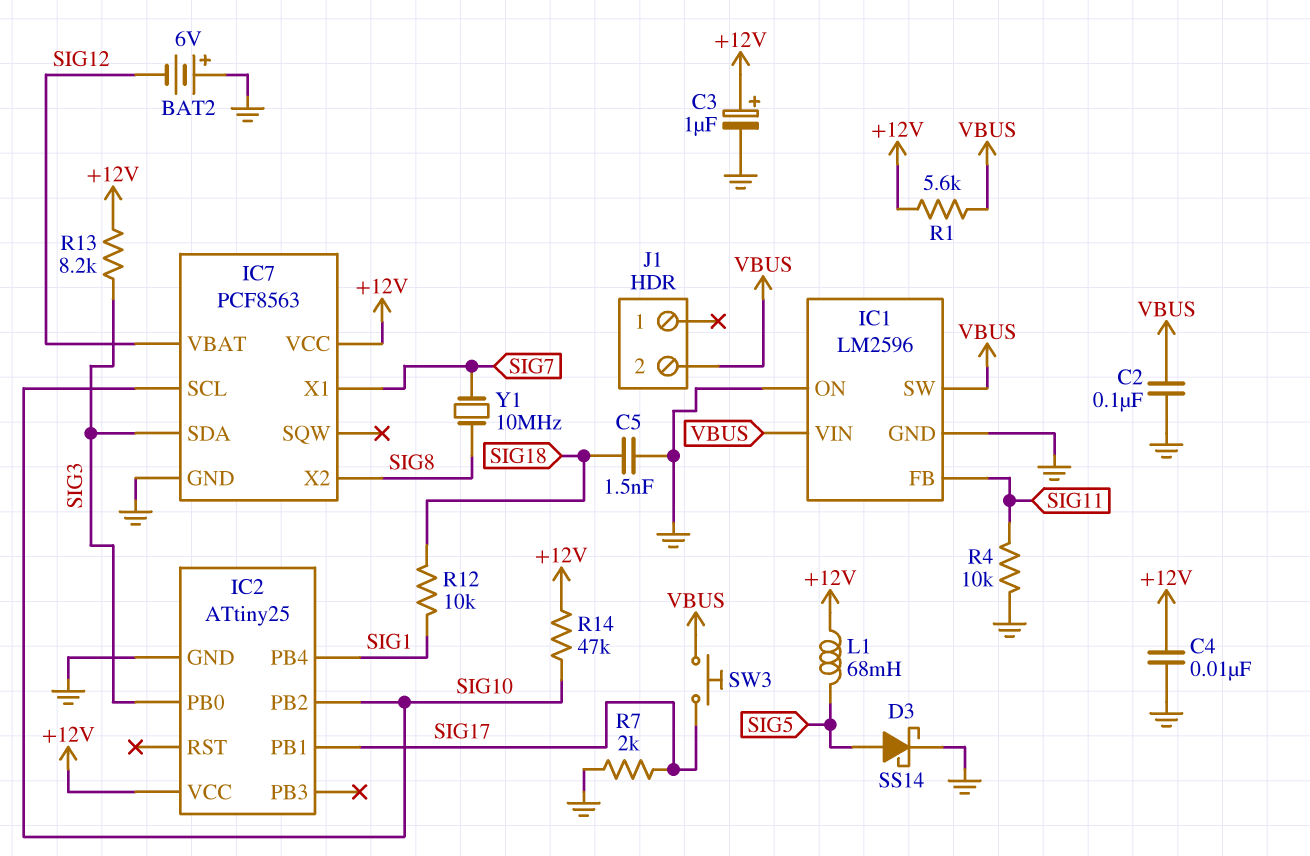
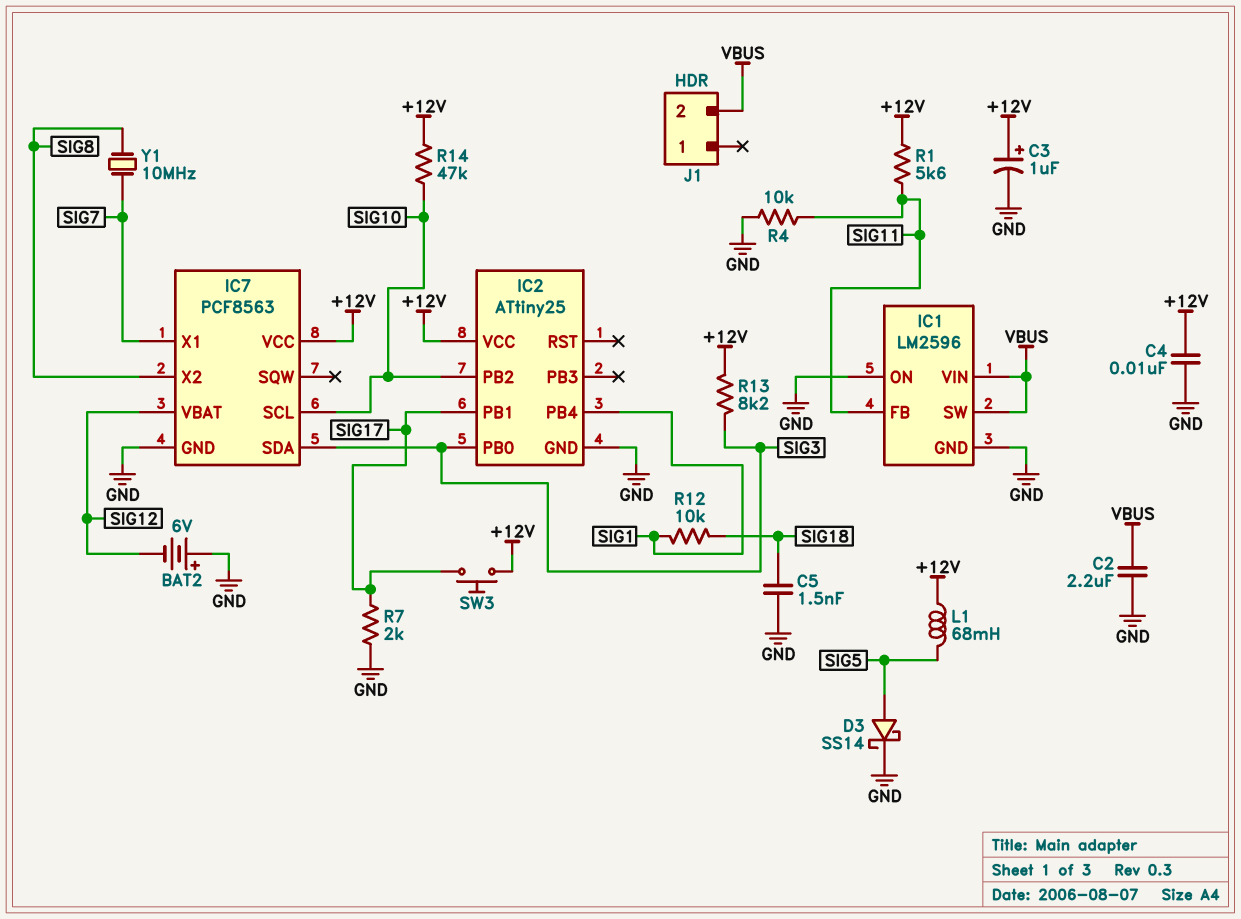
C2: 100nF (GND, VBUS) -> 2.2uF (GND, VBUS)
R1: 5.6k (+12V, VBUS) -> 5.6k (+12V, SIG11)
SW3: button (SIG17, VBUS) -> button (+12V, SIG17)

